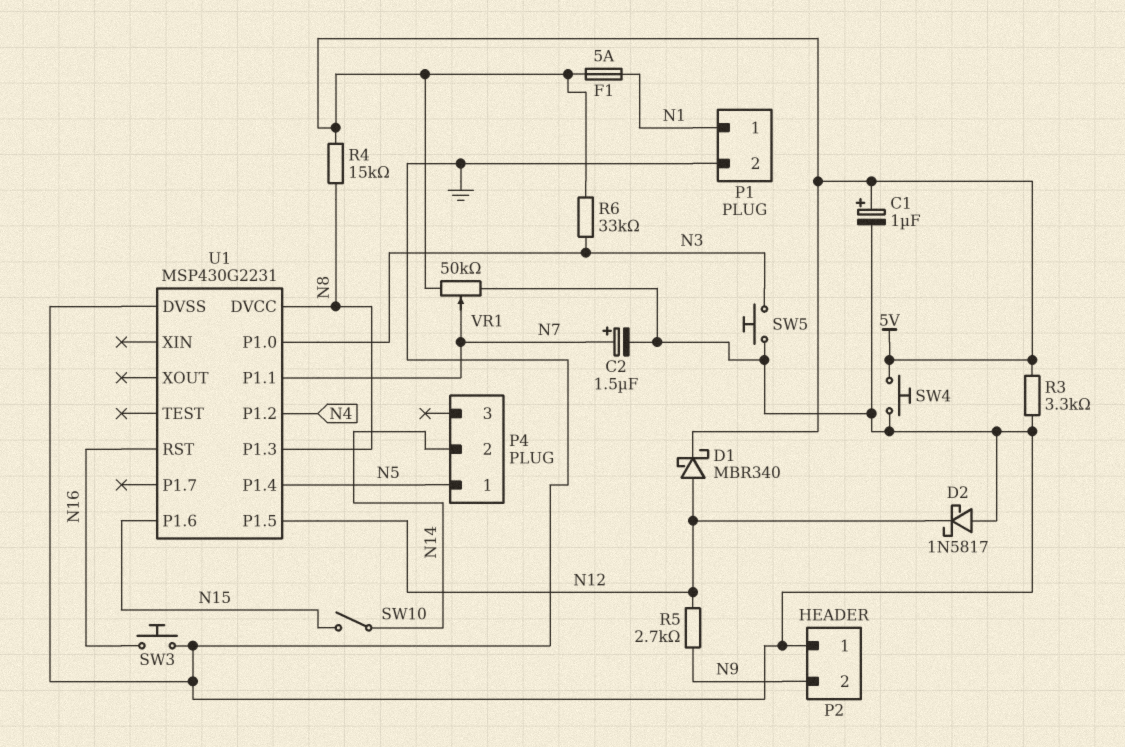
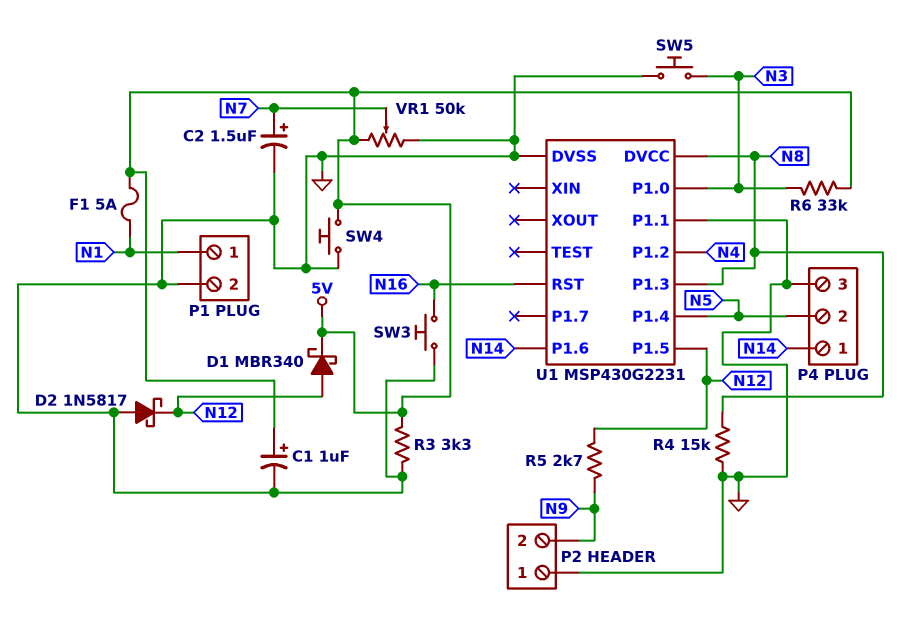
P4 pin 1: N5 -> N14
P4 pin 2: N14 -> N5
P4 pin 3: none -> GND
R4: 15k (5V, N8) -> 15k (GND, N8)
SW10: switch (N14, N15) -> none
U1 pin P1.1: N7 -> GND
U1 pin P1.6: N15 -> N14

